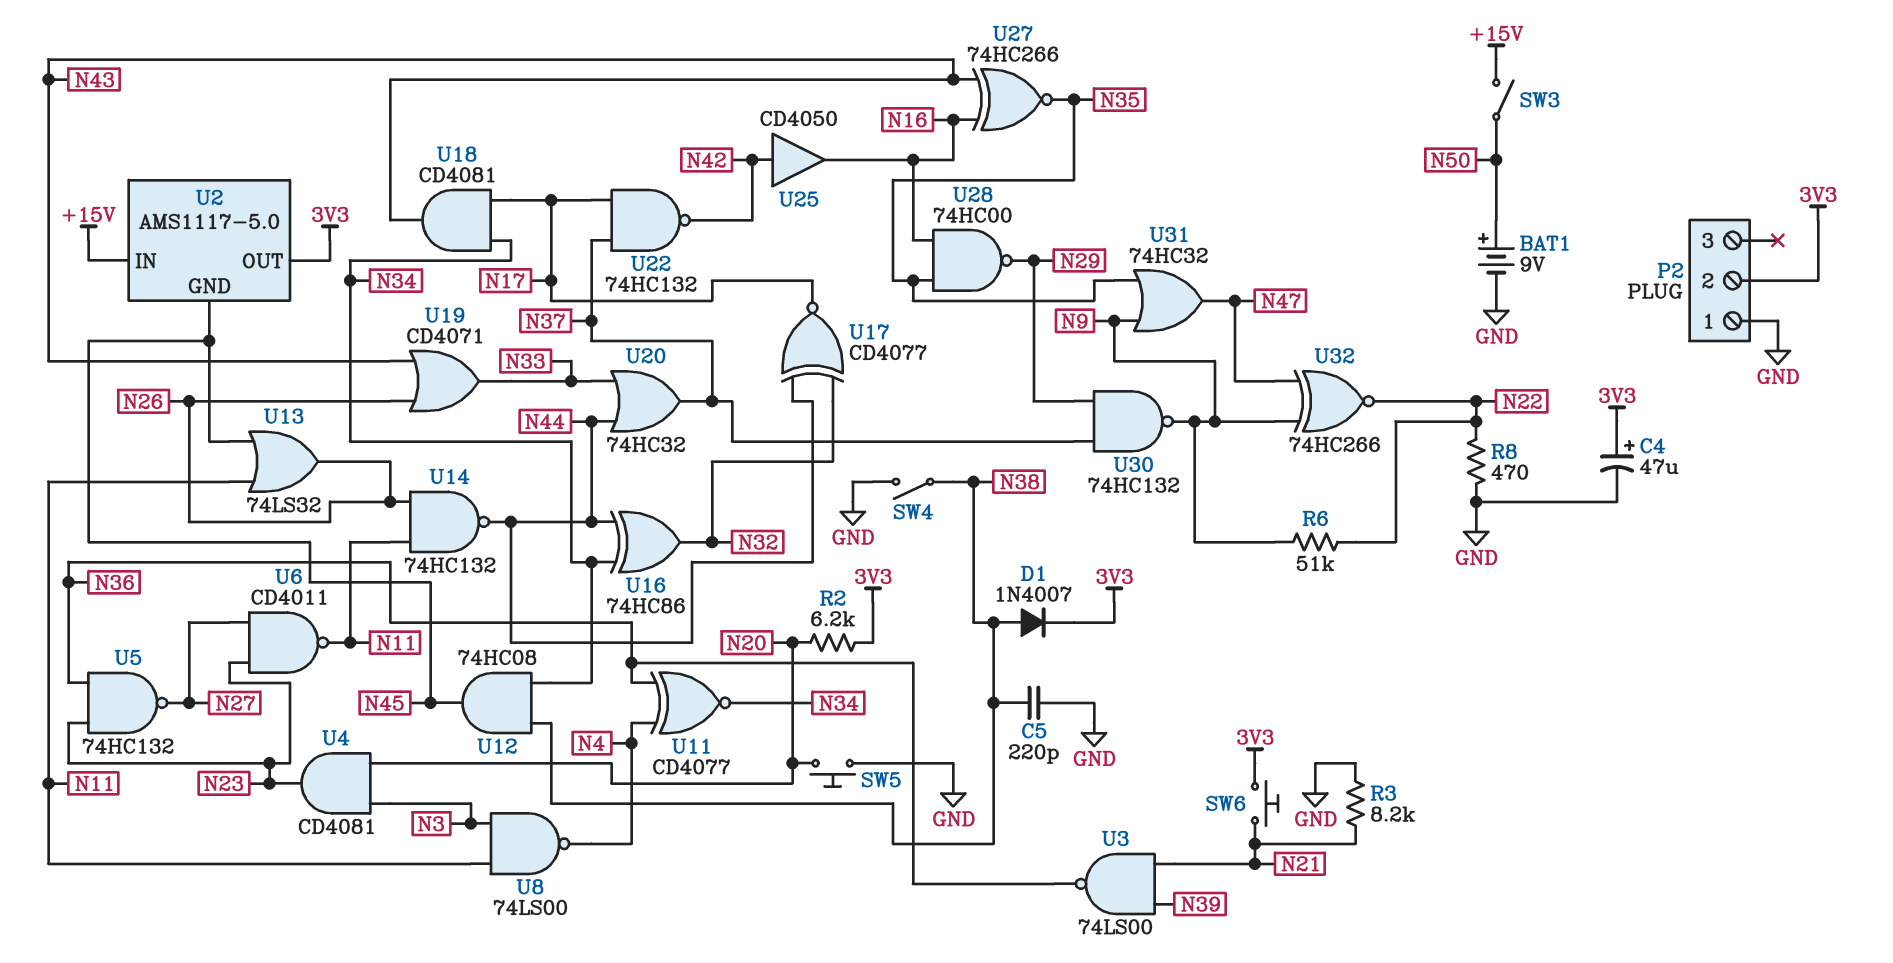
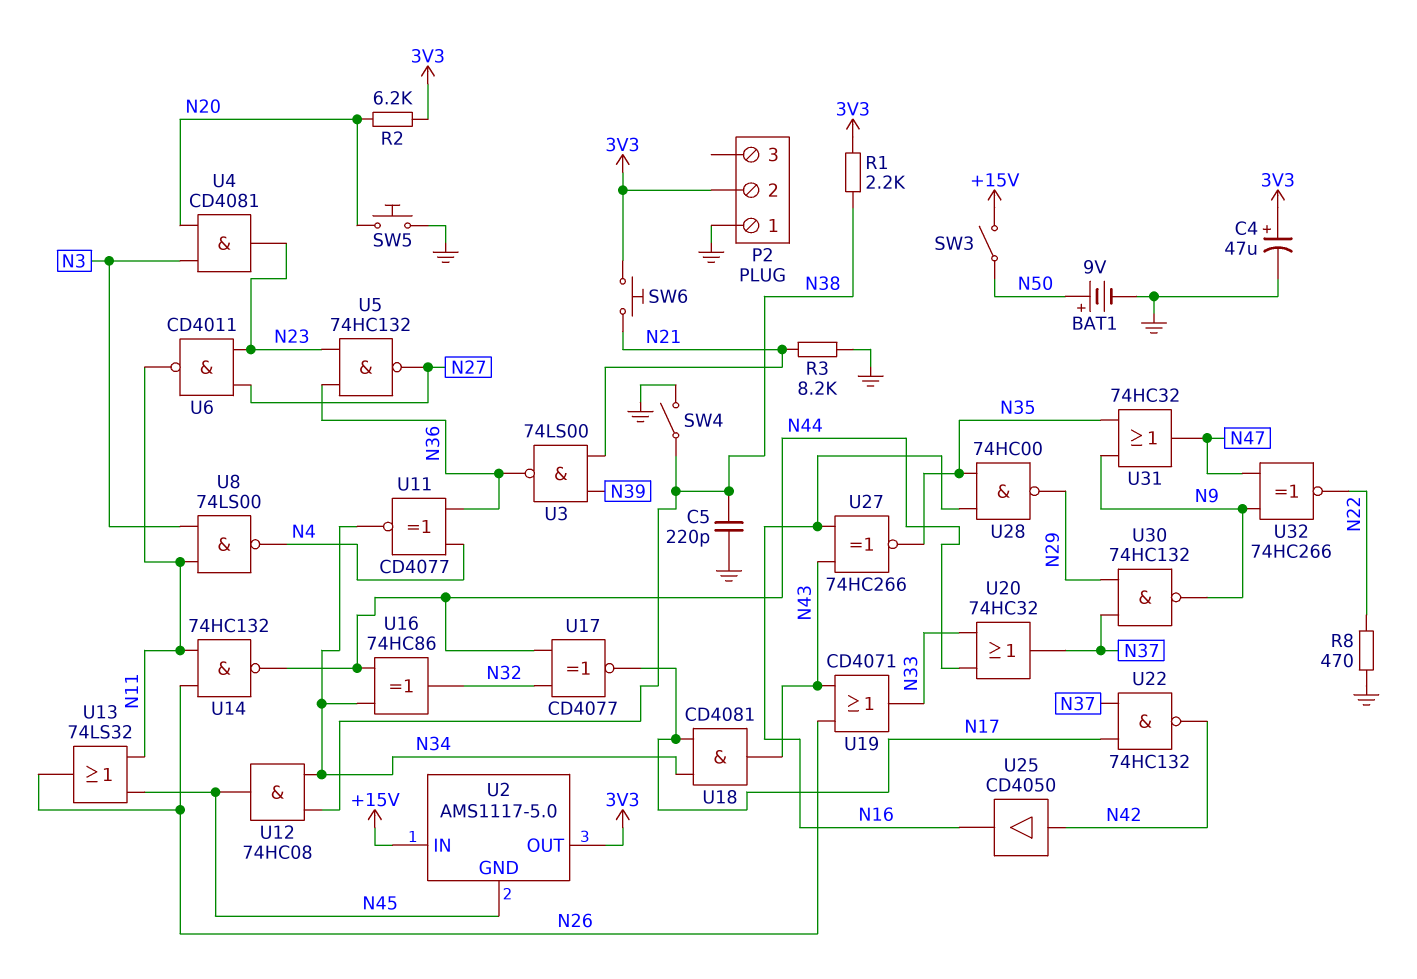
D1: diode 1N4007 (A N38, K 3V3) -> none
R1: none -> 2.2k (3V3, N38)
R6: 51k (N9, N22) -> none

